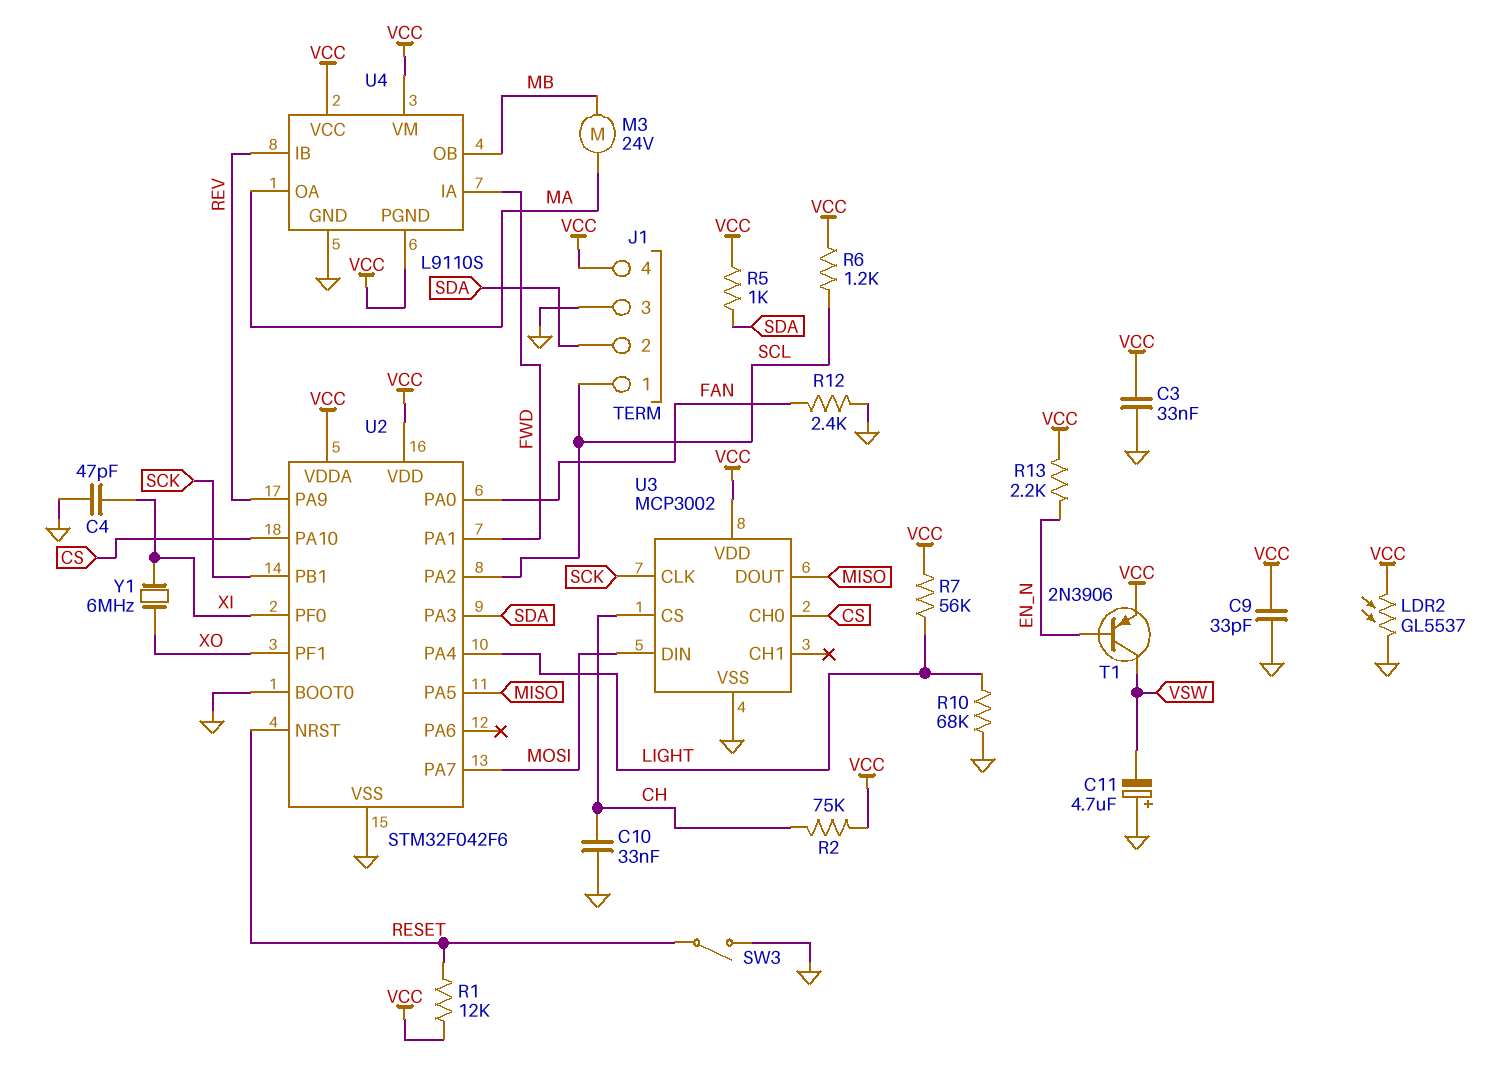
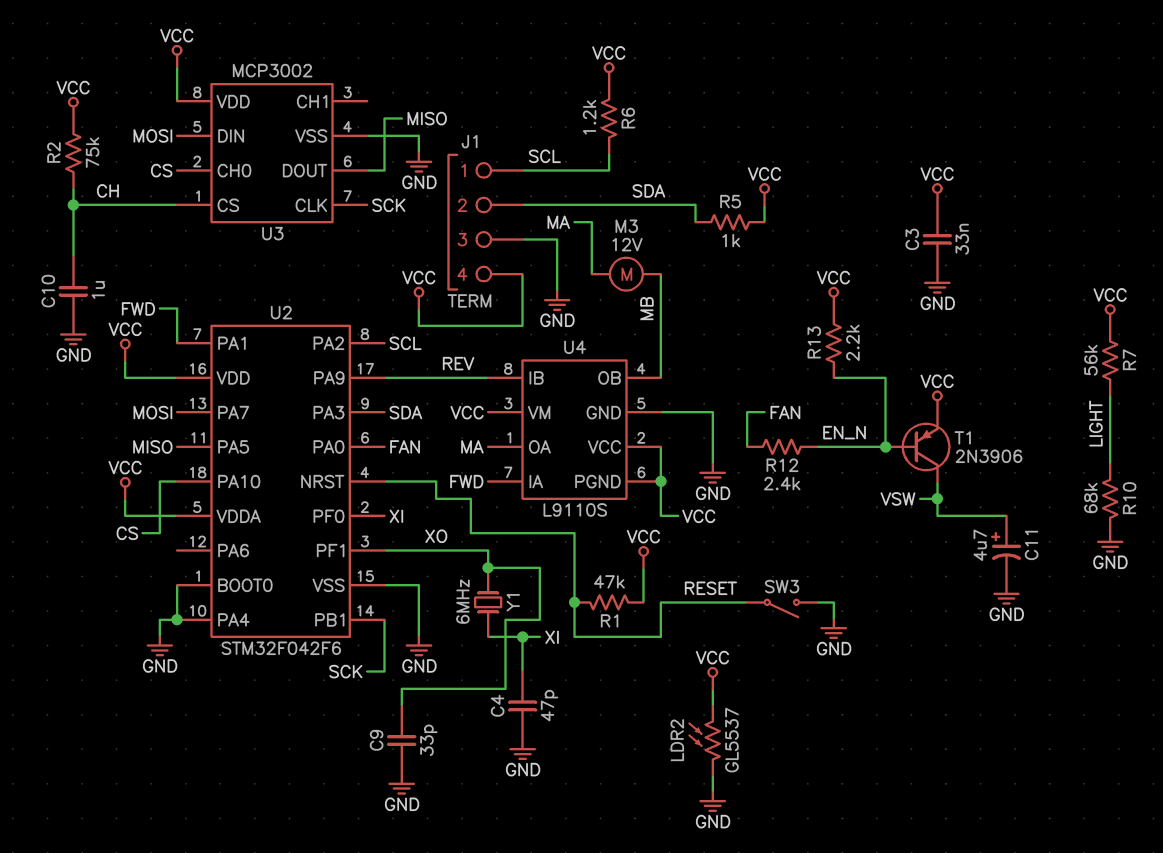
C9: 33pF (GND, VCC) -> 33pF (GND, XO)
C10: 33nF (CH, GND) -> 1uF (CH, GND)
C11: 4.7uF (plus GND, minus VSW) -> 4.7uF (plus VSW, minus GND)
M3: motor 24V (MA, MB) -> motor 12V (MA, MB)
R1: 12k (RESET, VCC) -> 47k (RESET, VCC)
R12: 2.4k (FAN, GND) -> 2.4k (EN_N, FAN)
U2 pin PA4: LIGHT -> GND

